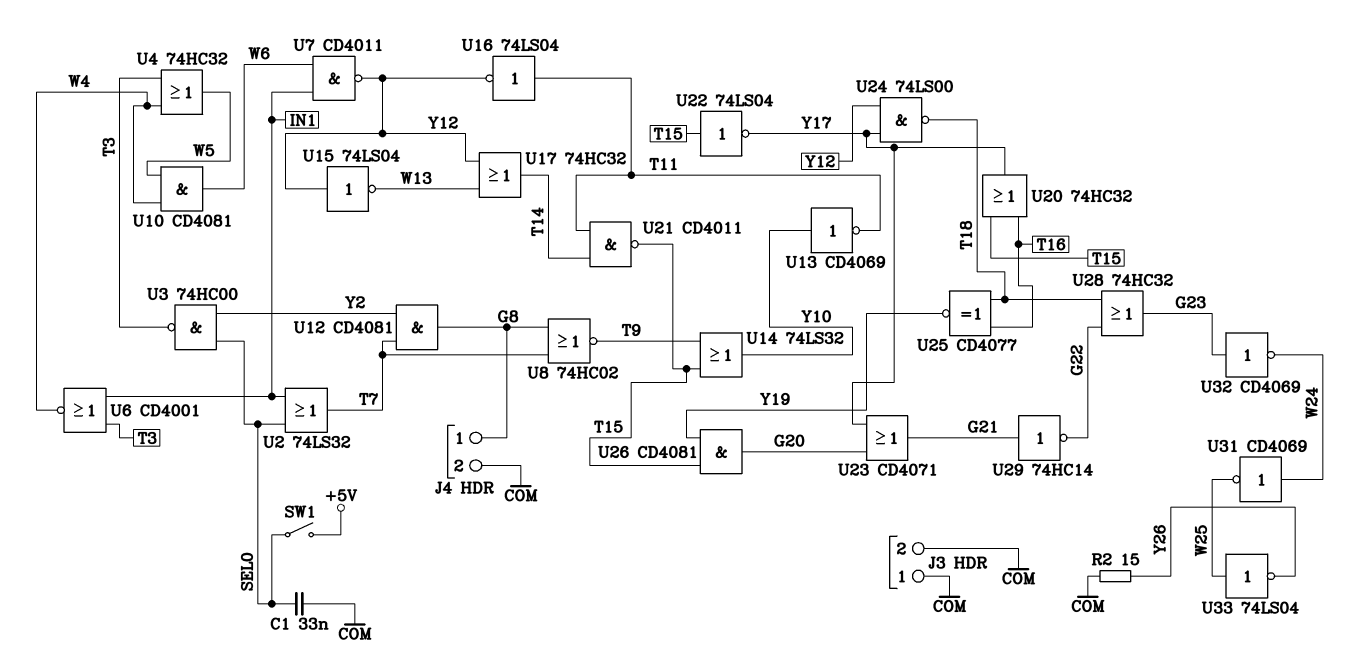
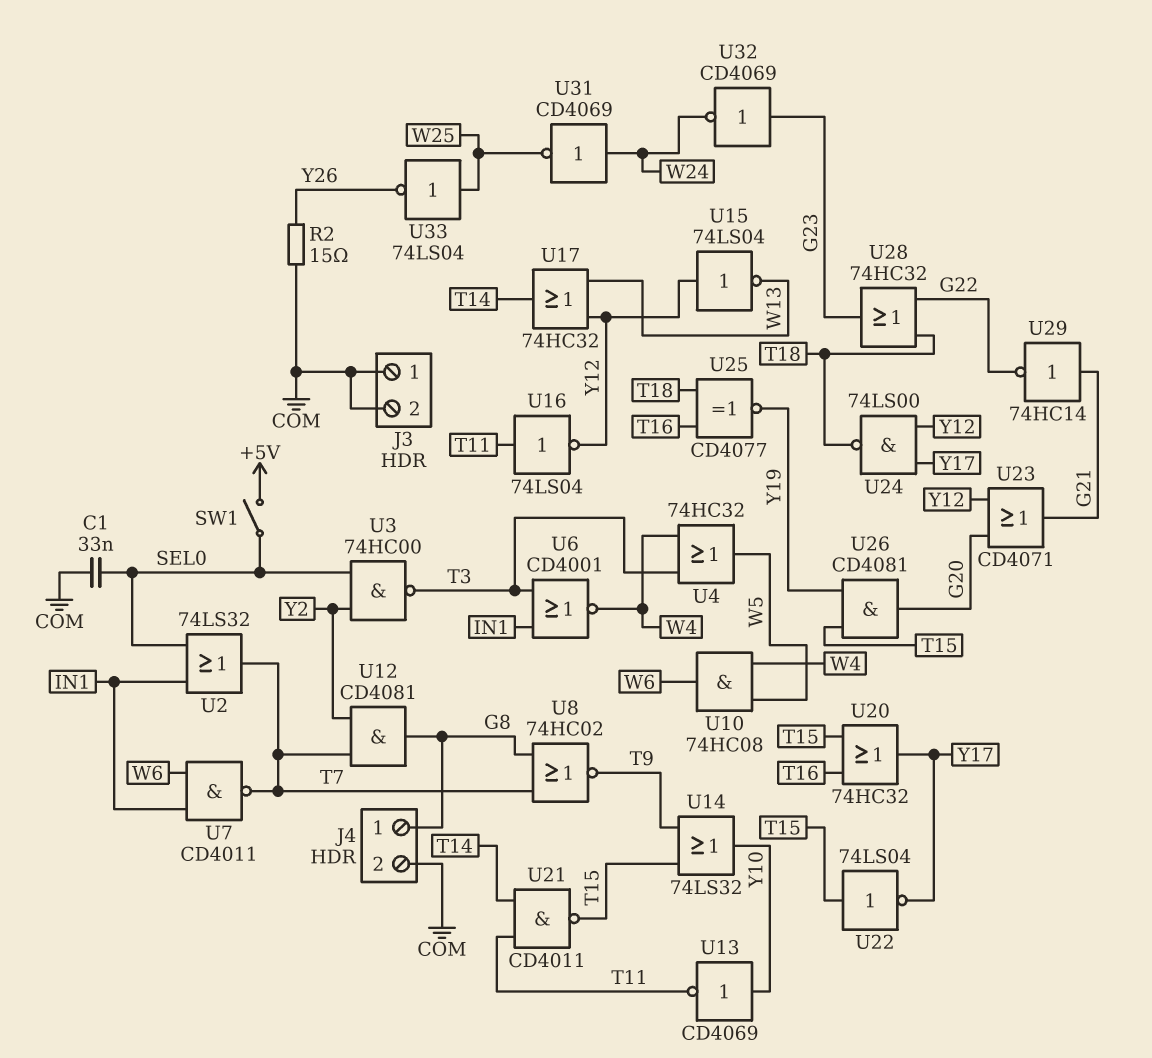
U7: NAND CD4011 (in IN1, in W6, out Y12) -> NAND CD4011 (in IN1, in W6, out T7)
U10: AND CD4081 (in W4, in W5, out W6) -> AND 74HC08 (in W4, in W5, out W6)
U23: OR CD4071 (in G20, in Y17, out G21) -> OR CD4071 (in G20, in Y12, out G21)

